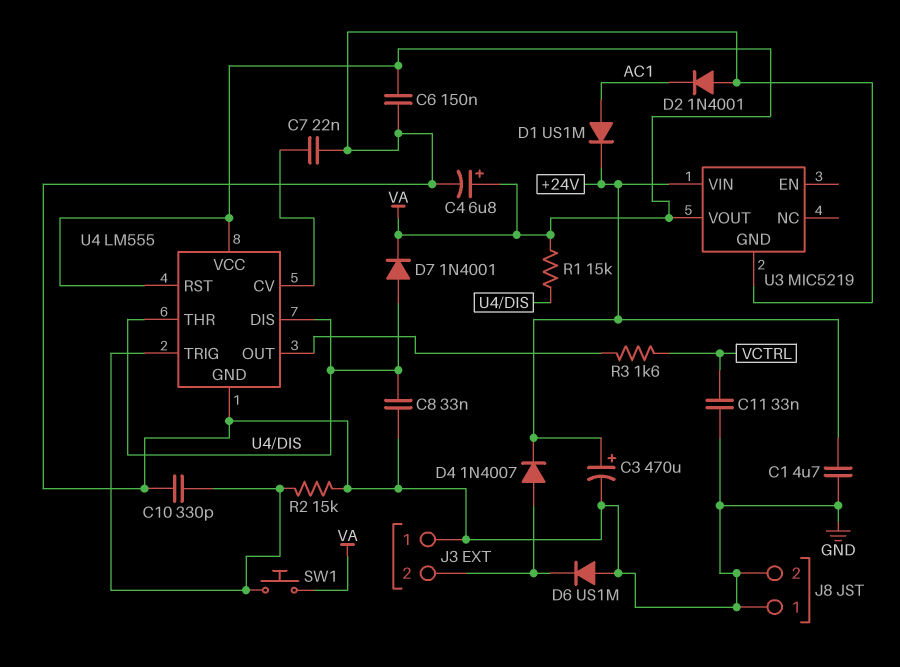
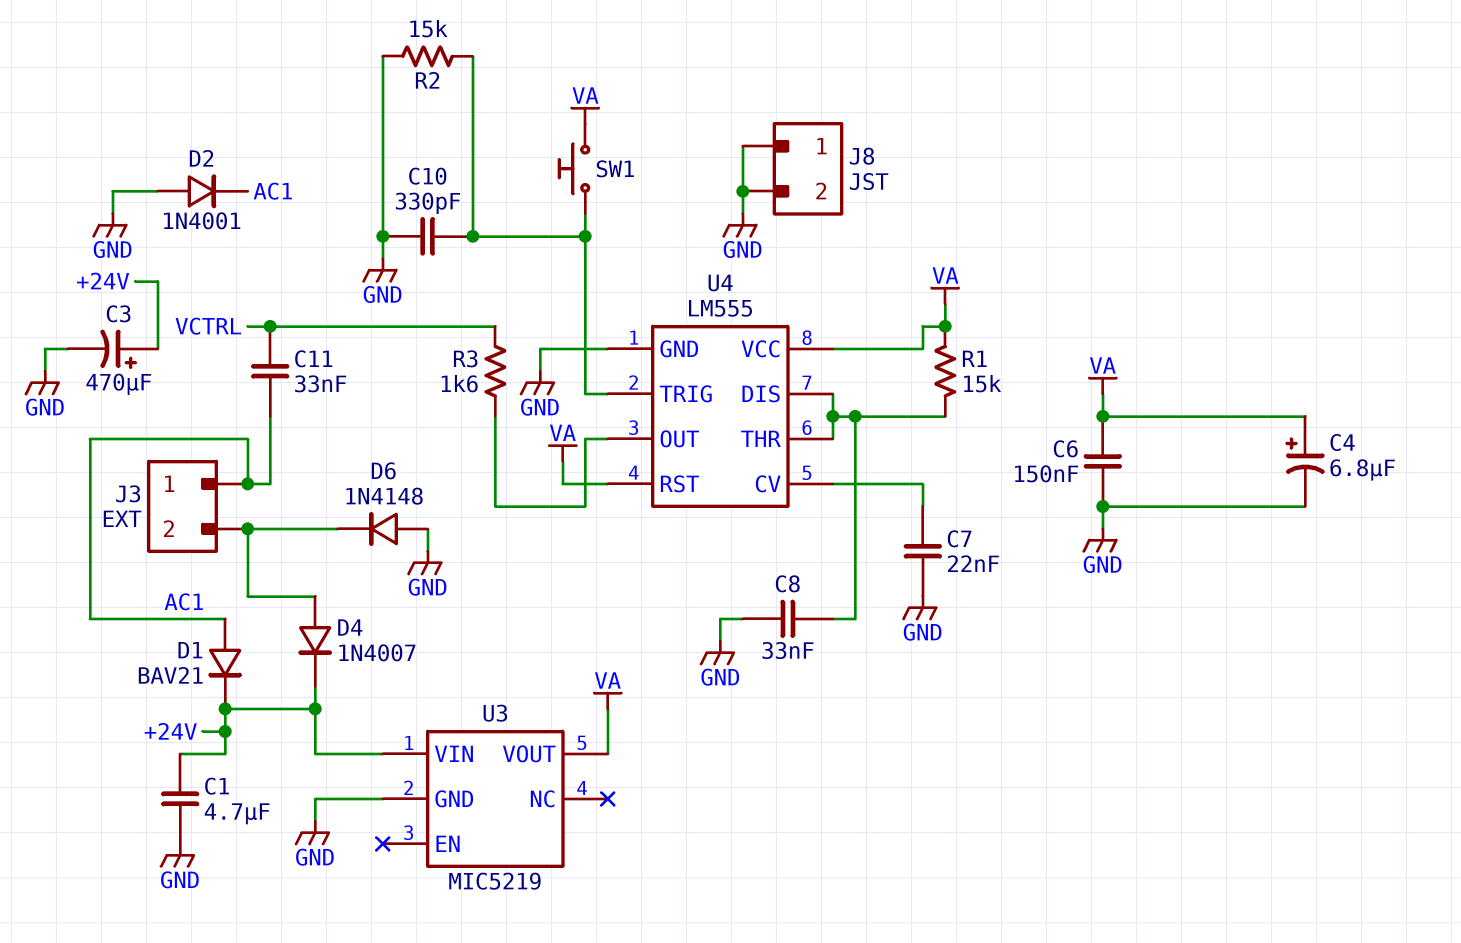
C11: 33nF (GND, VCTRL) -> 33nF (AC1, VCTRL)
D1: diode US1M (A AC1, K +24V) -> diode BAV21 (A AC1, K +24V)
D6: diode US1M (A GND, K J3/2) -> diode 1N4148 (A GND, K J3/2)
D7: diode 1N4001 (A U4/DIS, K VA) -> none
J3 pin 1: GND -> AC1

